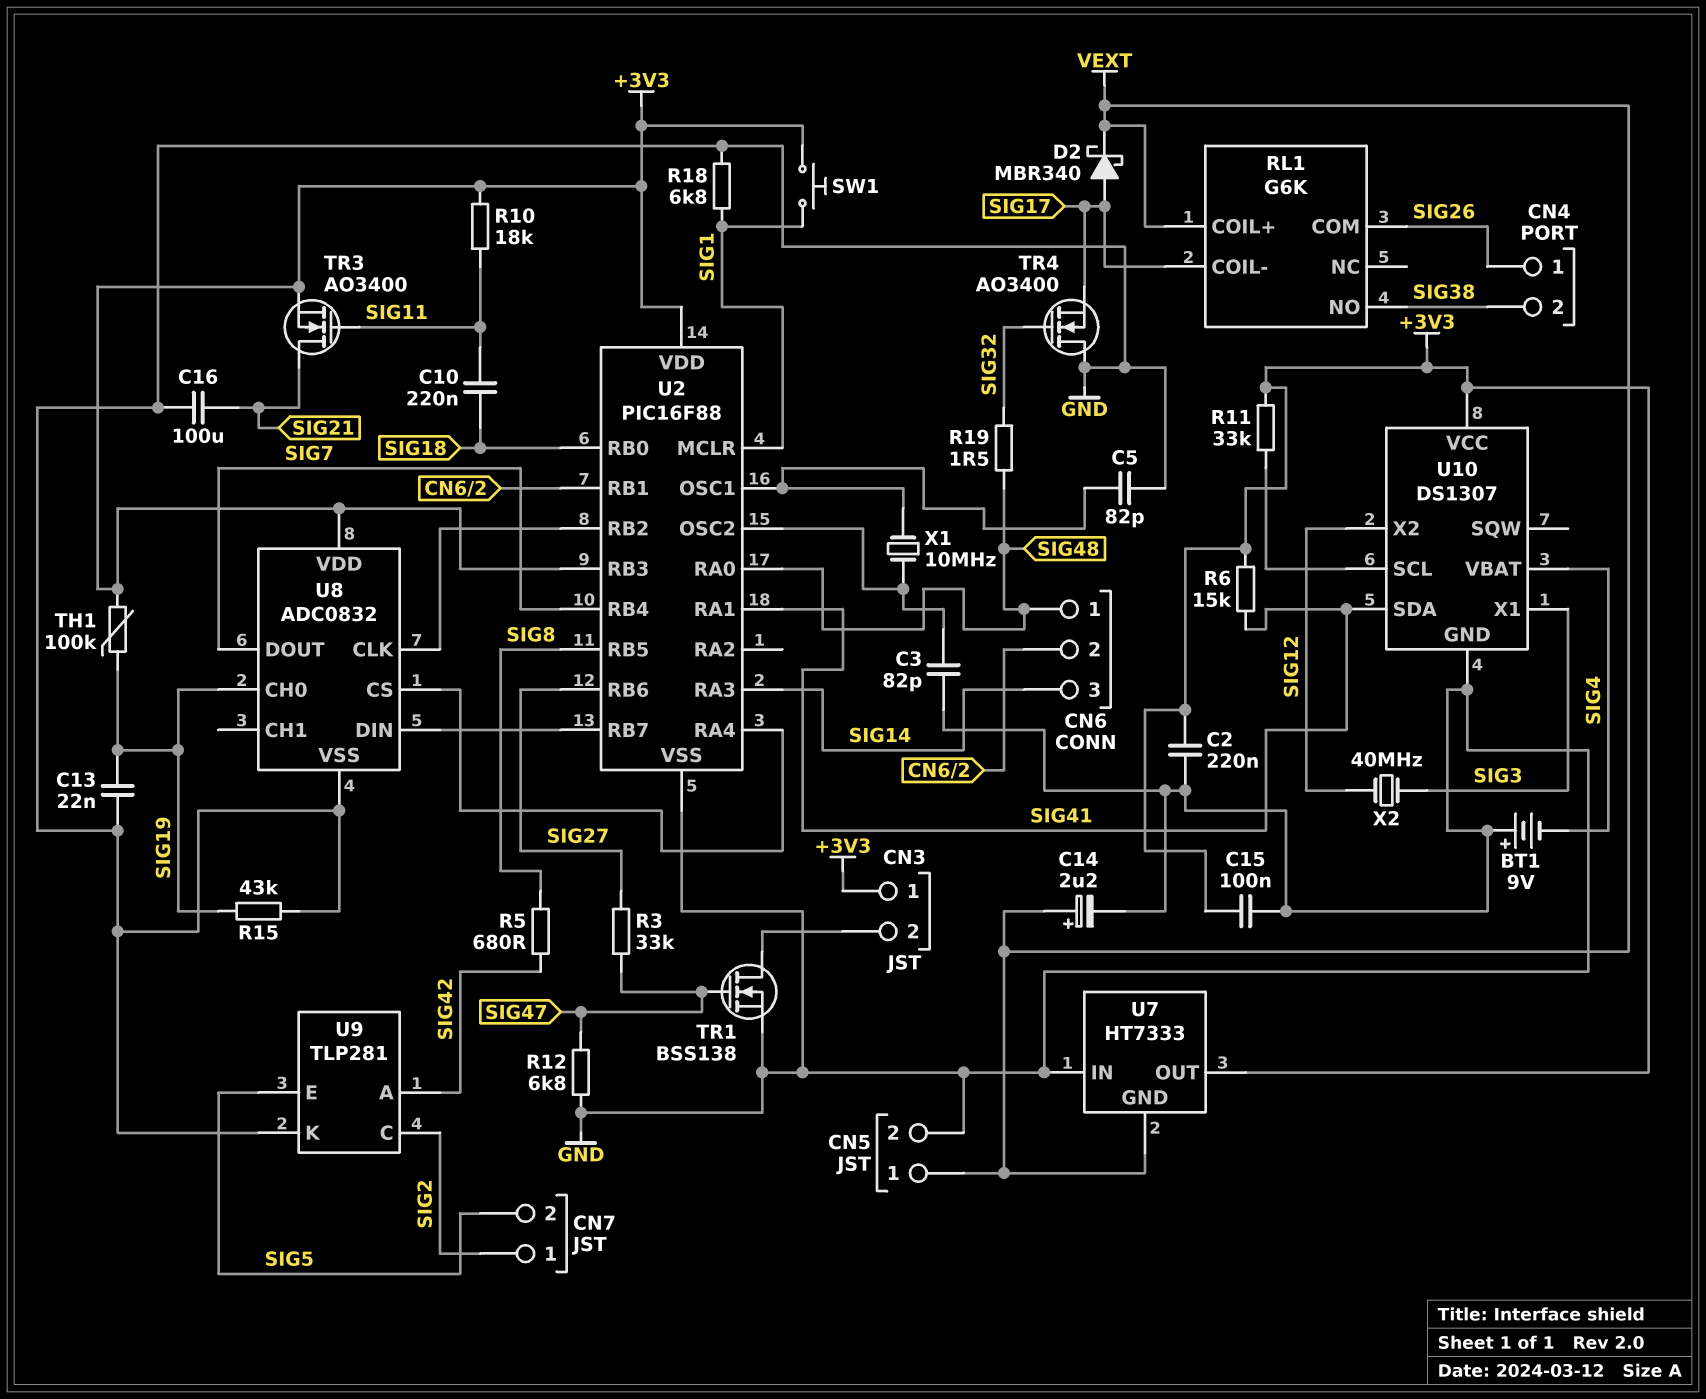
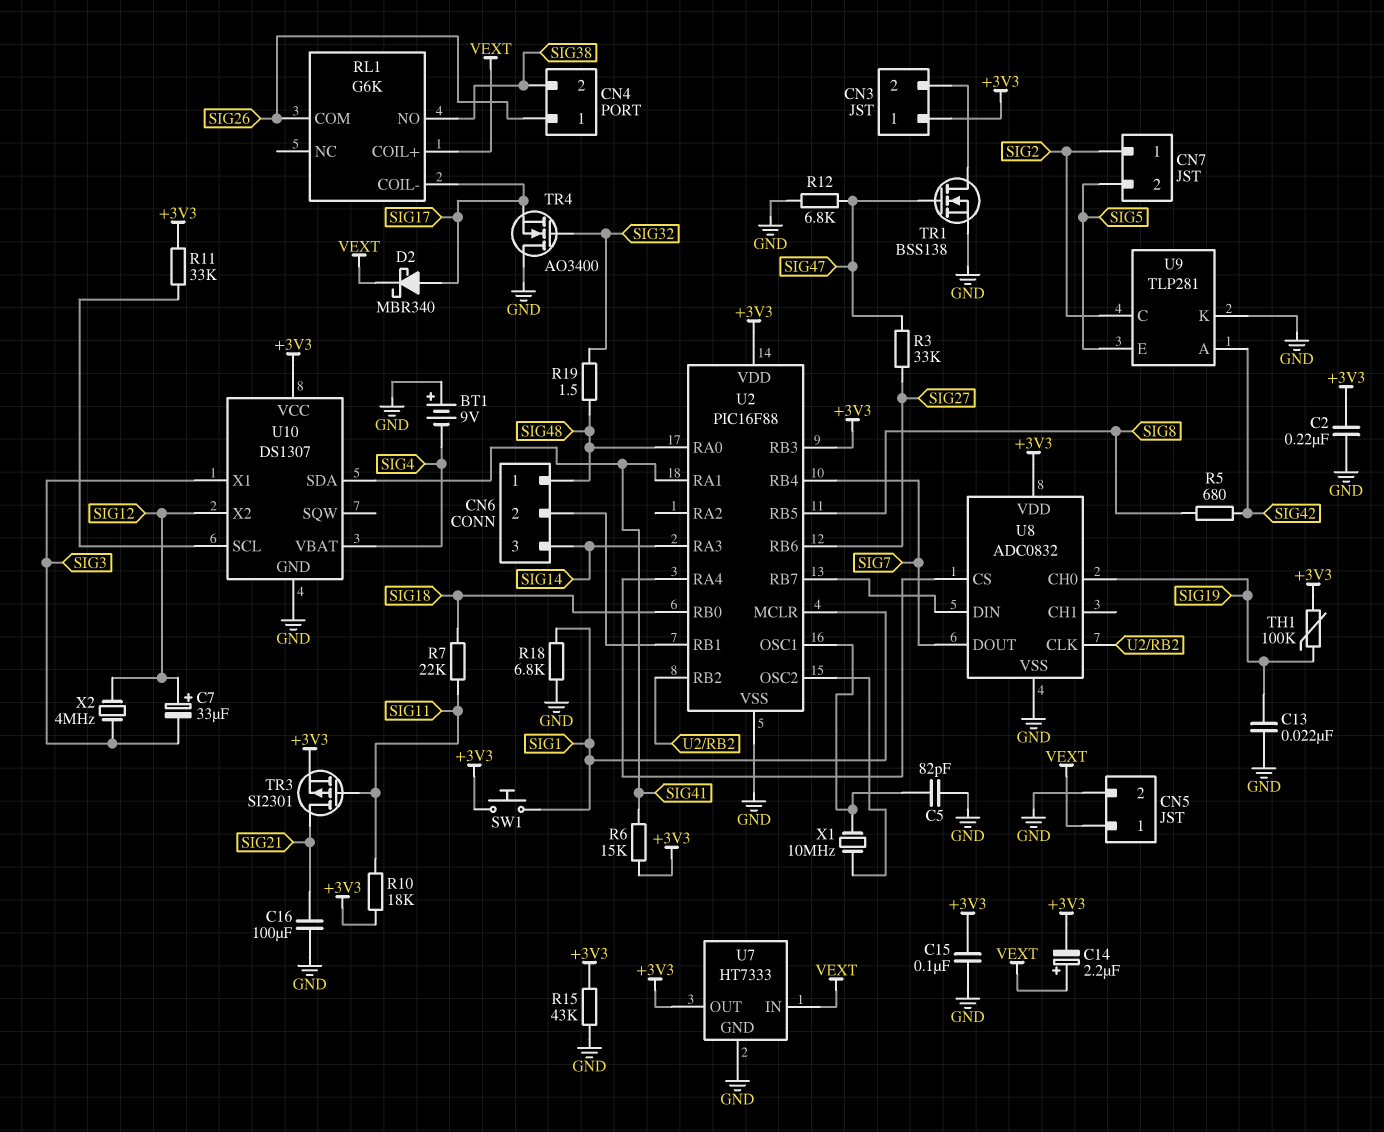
C3: 82pF (GND, U2/OSC2) -> none
C7: none -> 33uF (plus SIG12, minus SIG3)
C10: 220nF (SIG11, SIG18) -> none
C14: 2.2uF (plus VEXT, minus GND) -> 2.2uF (plus VEXT, minus +3V3)
R7: none -> 22k (SIG11, SIG18)
R15: 43k (GND, SIG19) -> 43k (+3V3, GND)
TR3: NMOS AO3400 (G SIG11, D SIG21, S +3V3) -> PMOS SI2301 (G SIG11, D SIG21, S +3V3)
U7 pin GND: VEXT -> GND
U7 pin IN: GND -> VEXT
X2: 40MHz (SIG3, SIG12) -> 4MHz (SIG3, SIG12)

